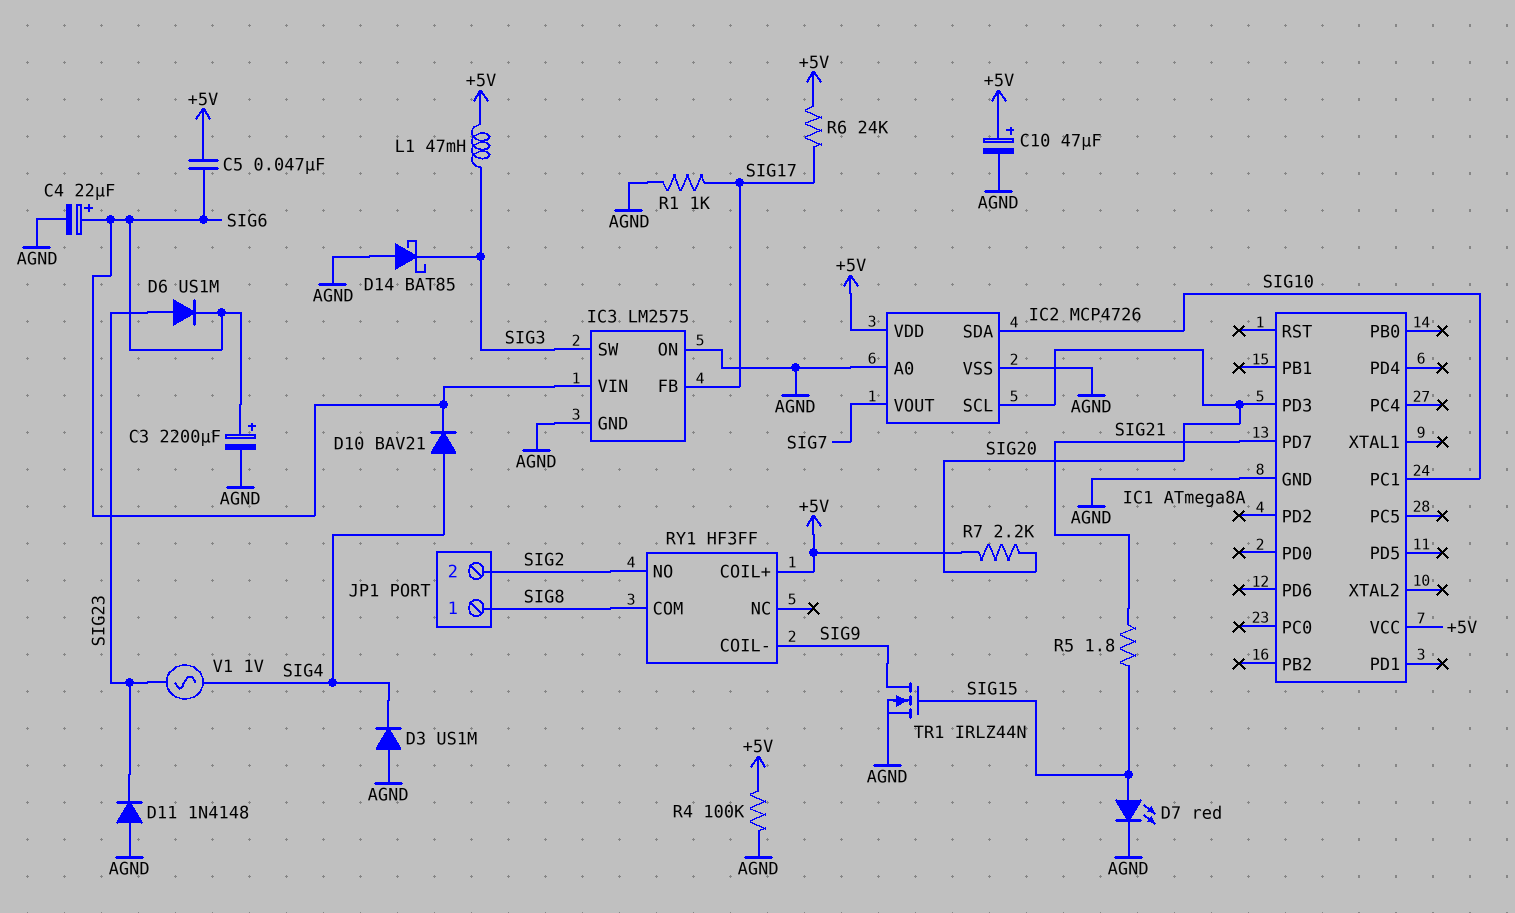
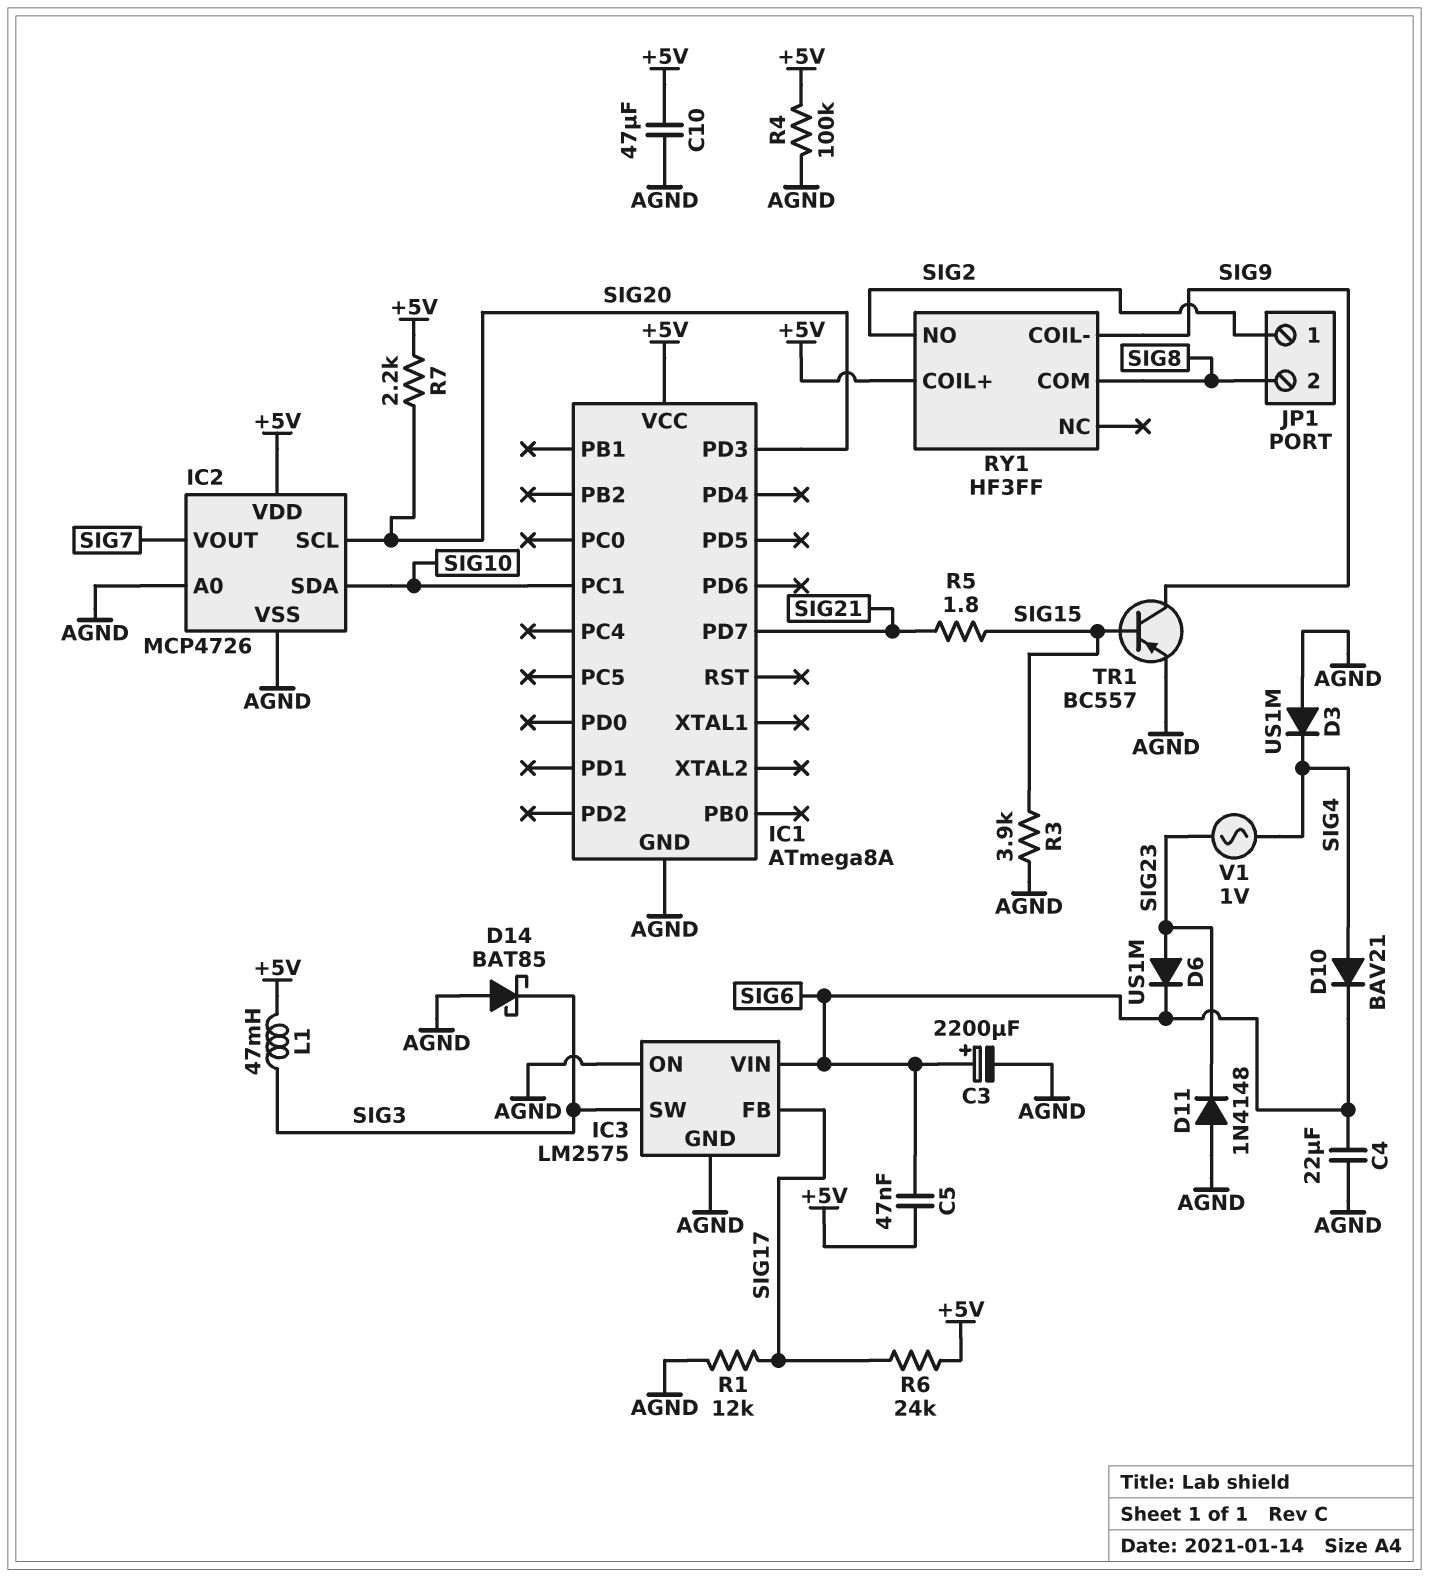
C4: 22uF (plus SIG6, minus AGND) -> 22uF (AGND, SIG6)
C10: 47uF (plus +5V, minus AGND) -> 47uF (+5V, AGND)
D7: LED red (A SIG15, K AGND) -> none
JP1 pin 1: SIG8 -> SIG2
JP1 pin 2: SIG2 -> SIG8
R1: 1k (AGND, SIG17) -> 12k (AGND, SIG17)
R3: none -> 3.9k (AGND, SIG15)
TR1: NMOS IRLZ44N (G SIG15, D SIG9, S AGND) -> PNP BC557 (B SIG15, C SIG9, E AGND)

